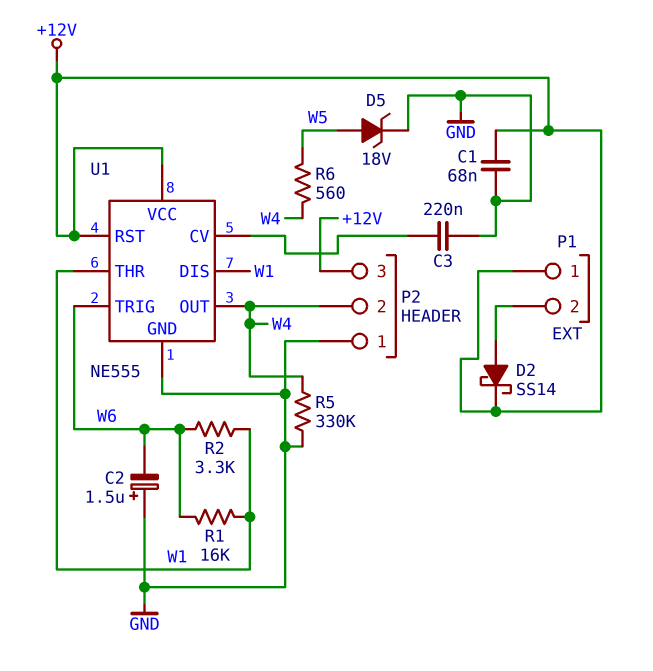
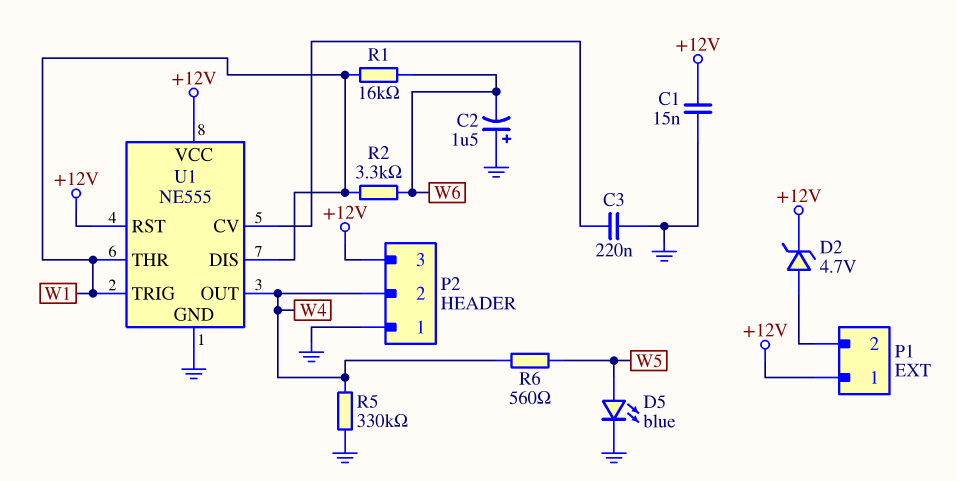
C1: 68nF (+12V, GND) -> 15nF (+12V, GND)
D2: schottky SS14 (A P1/2, K +12V) -> zener 4.7V (A P1/2, K +12V)
D5: zener 18V (A W5, K GND) -> LED blue (A W5, K GND)
U1 pin TRIG: W6 -> W1

